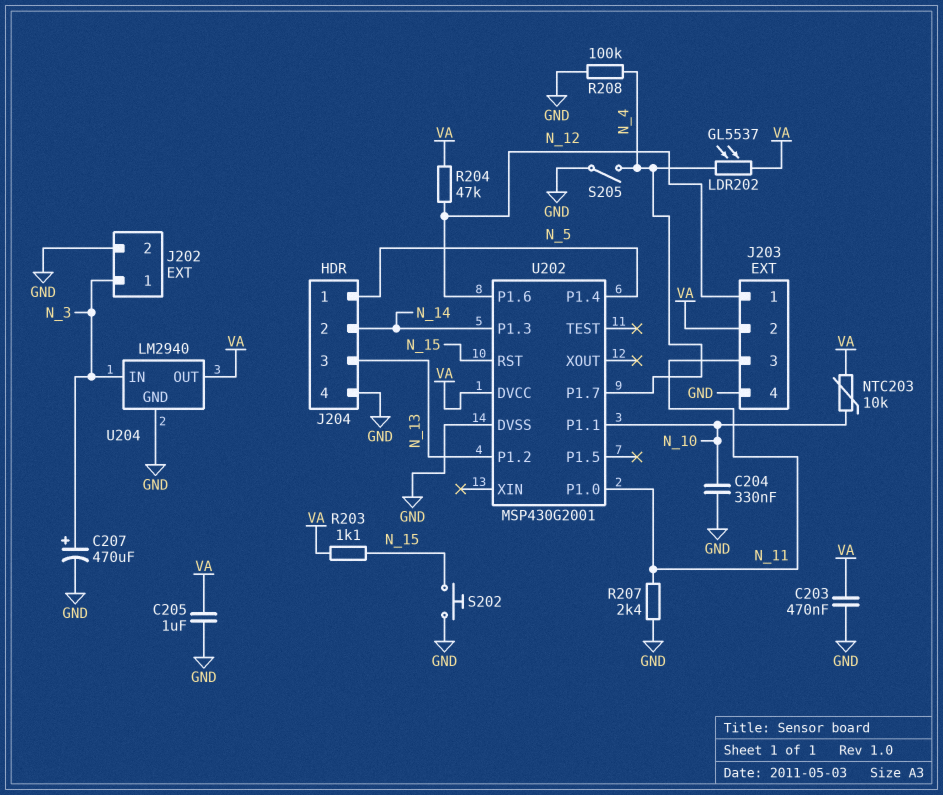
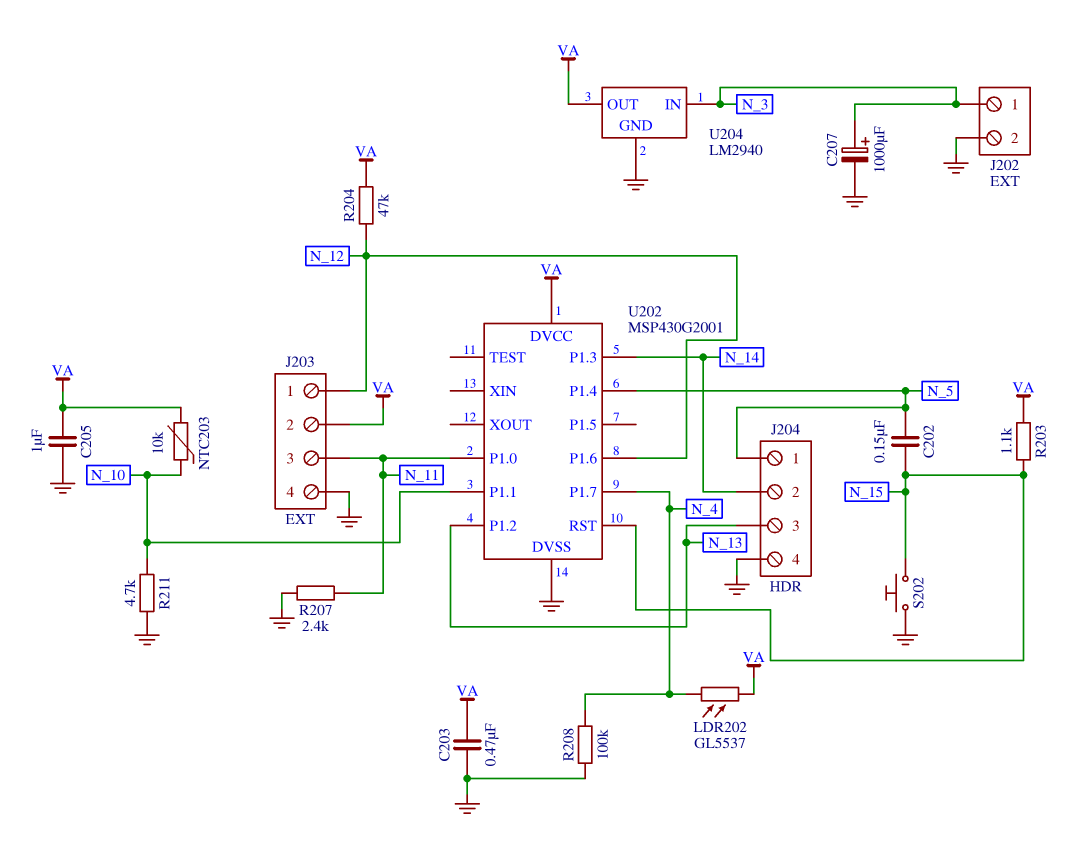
C202: none -> 150nF (N_5, N_15)
C204: 330nF (GND, N_10) -> none
C207: 470uF (plus N_3, minus GND) -> 1000uF (plus N_3, minus GND)
R211: none -> 4.7k (GND, N_10)
S205: switch (GND, N_4) -> none

